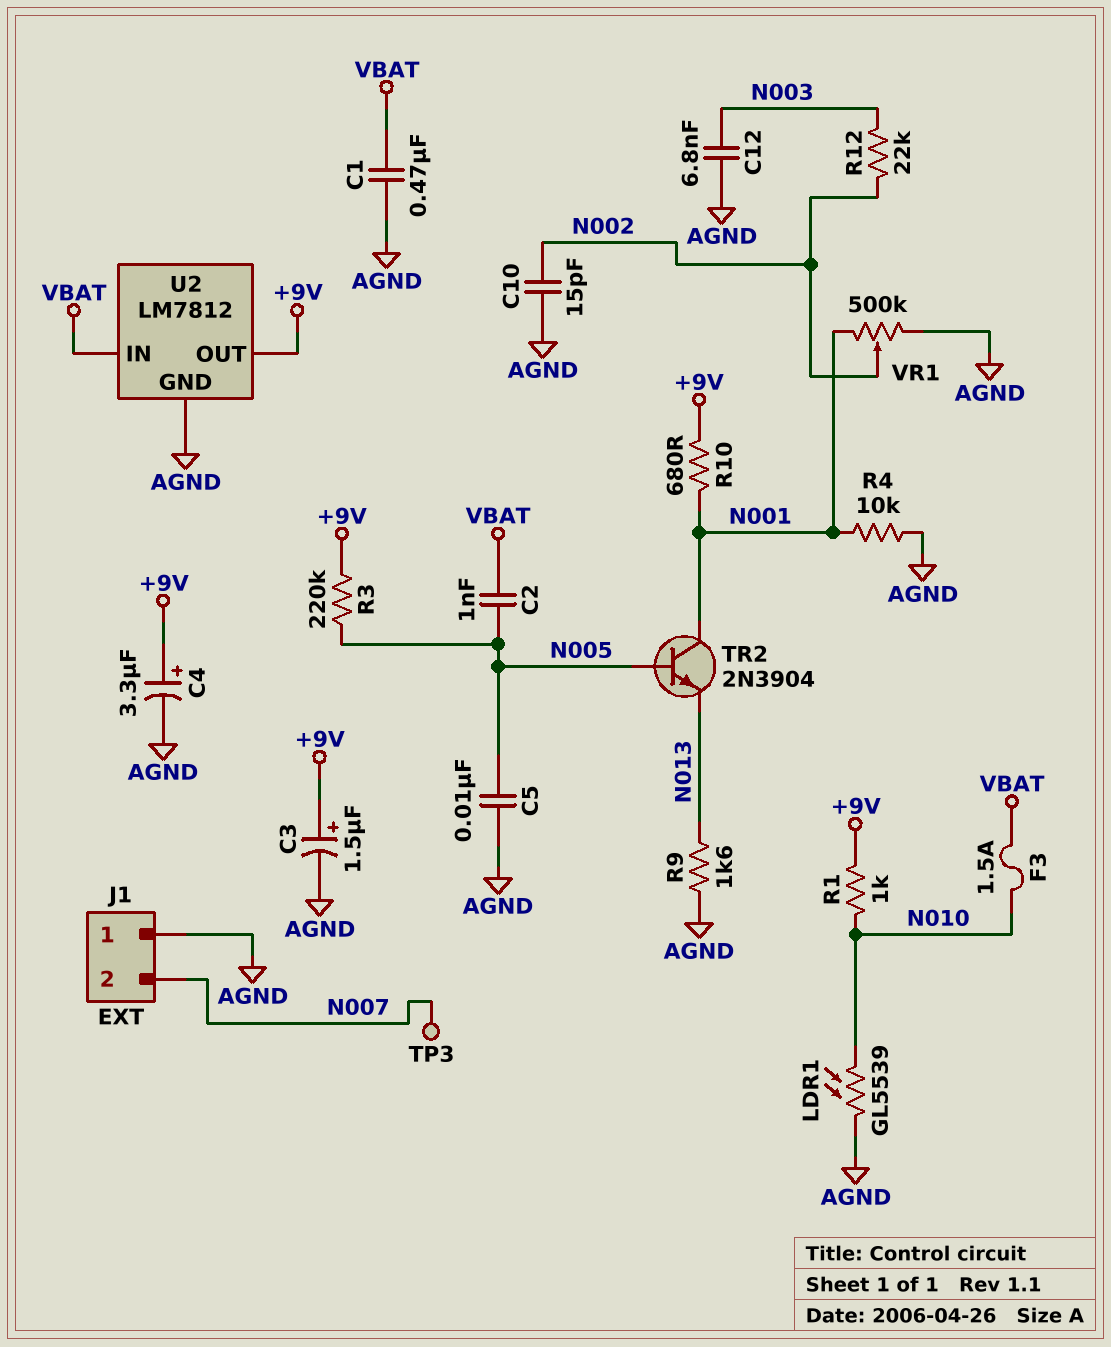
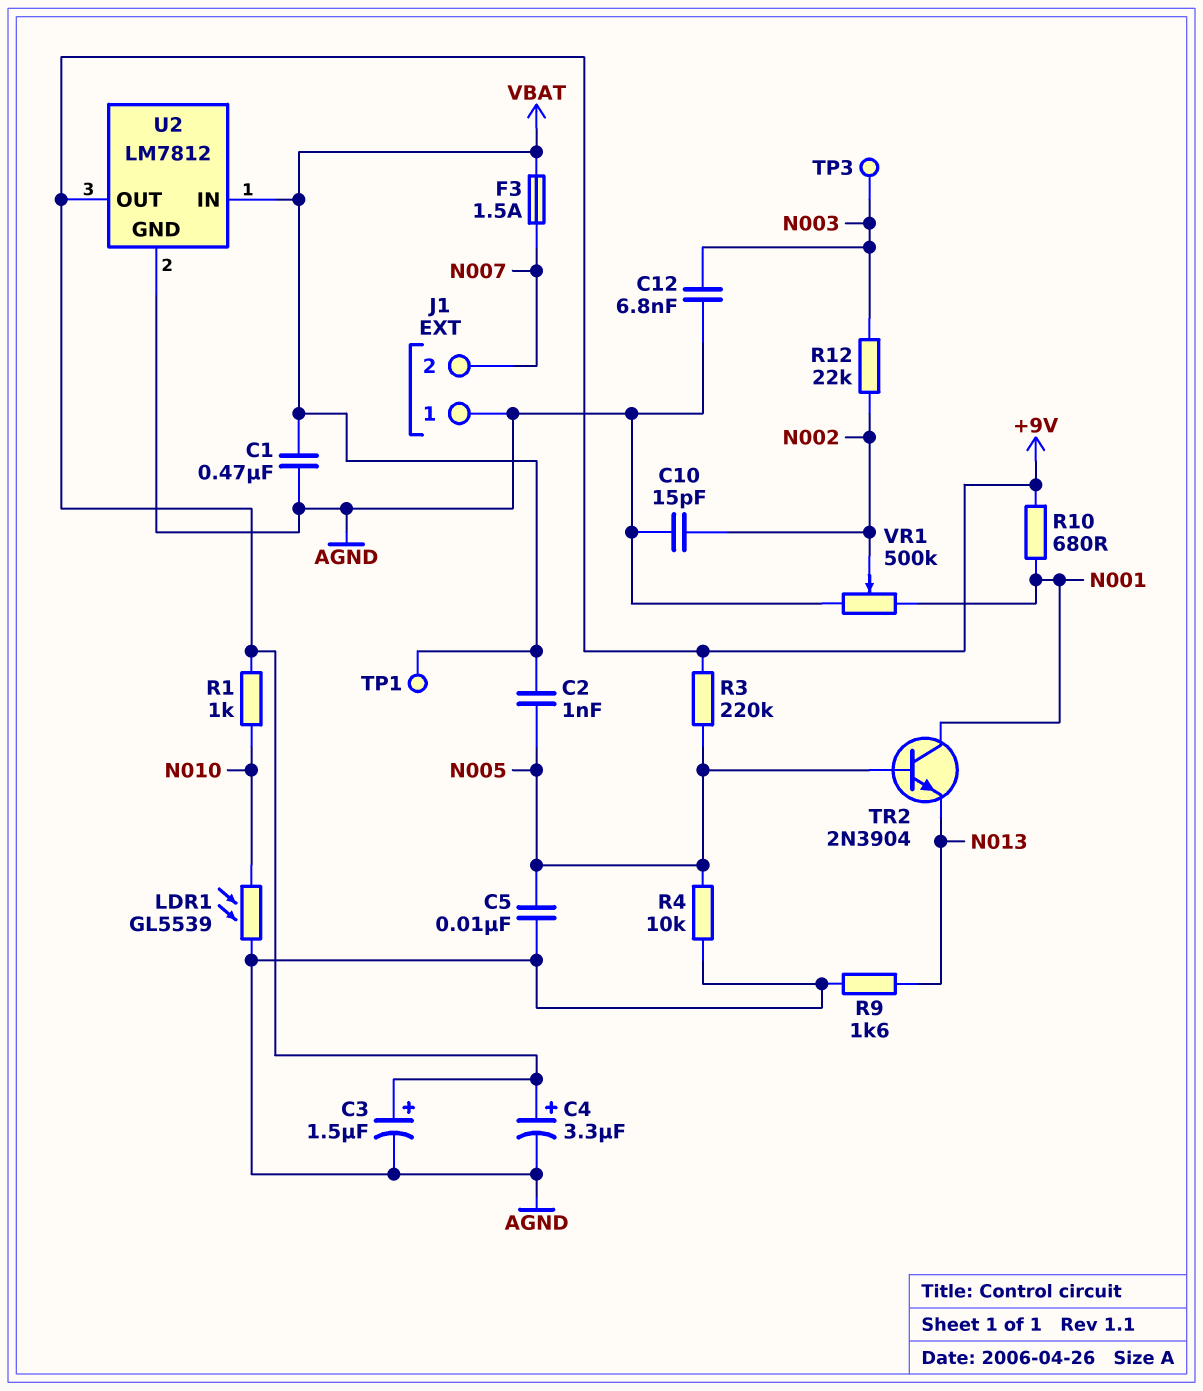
F3: 1.5A (N010, VBAT) -> 1.5A (N007, VBAT)
R4: 10k (AGND, N001) -> 10k (AGND, N005)
TP1: none -> test point (VBAT)
TP3: test point (N007) -> test point (N003)

